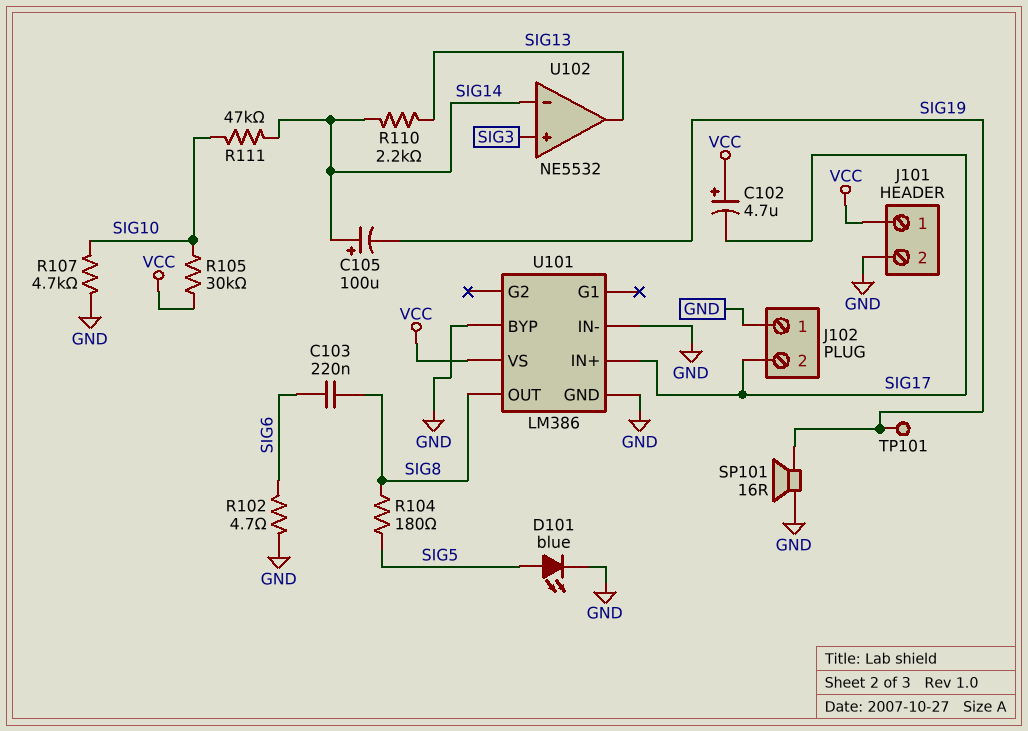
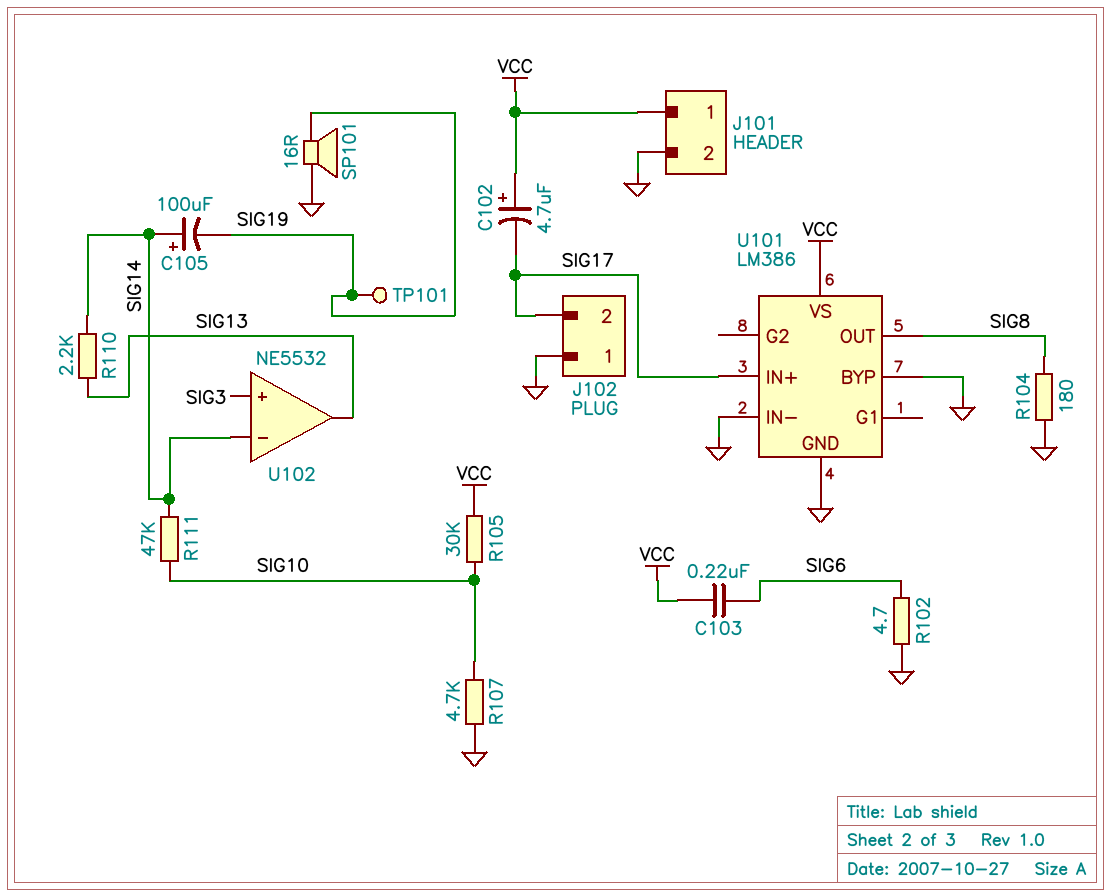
C103: 220nF (SIG6, SIG8) -> 220nF (SIG6, VCC)
D101: LED blue (A SIG5, K GND) -> none
R104: 180 (SIG5, SIG8) -> 180 (GND, SIG8)

